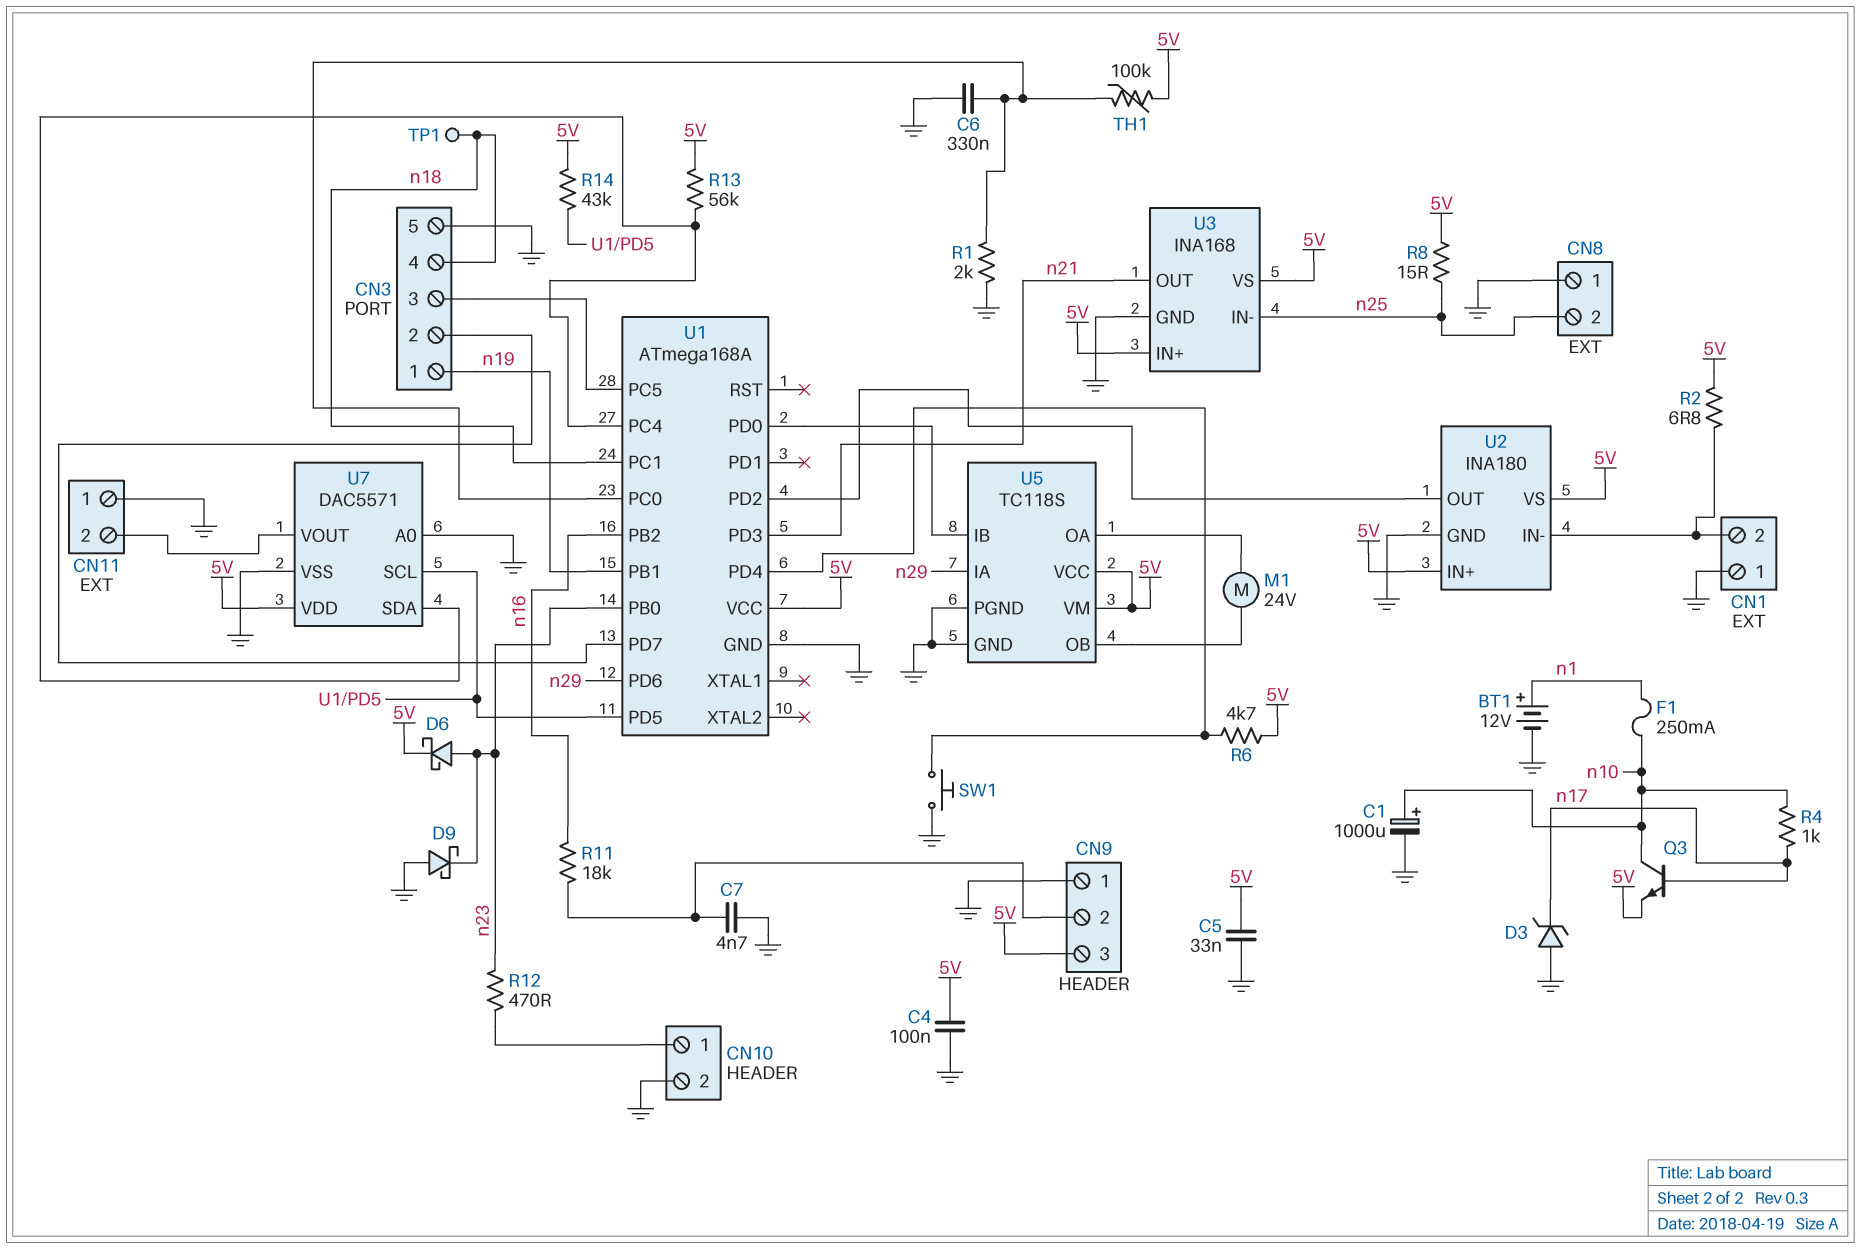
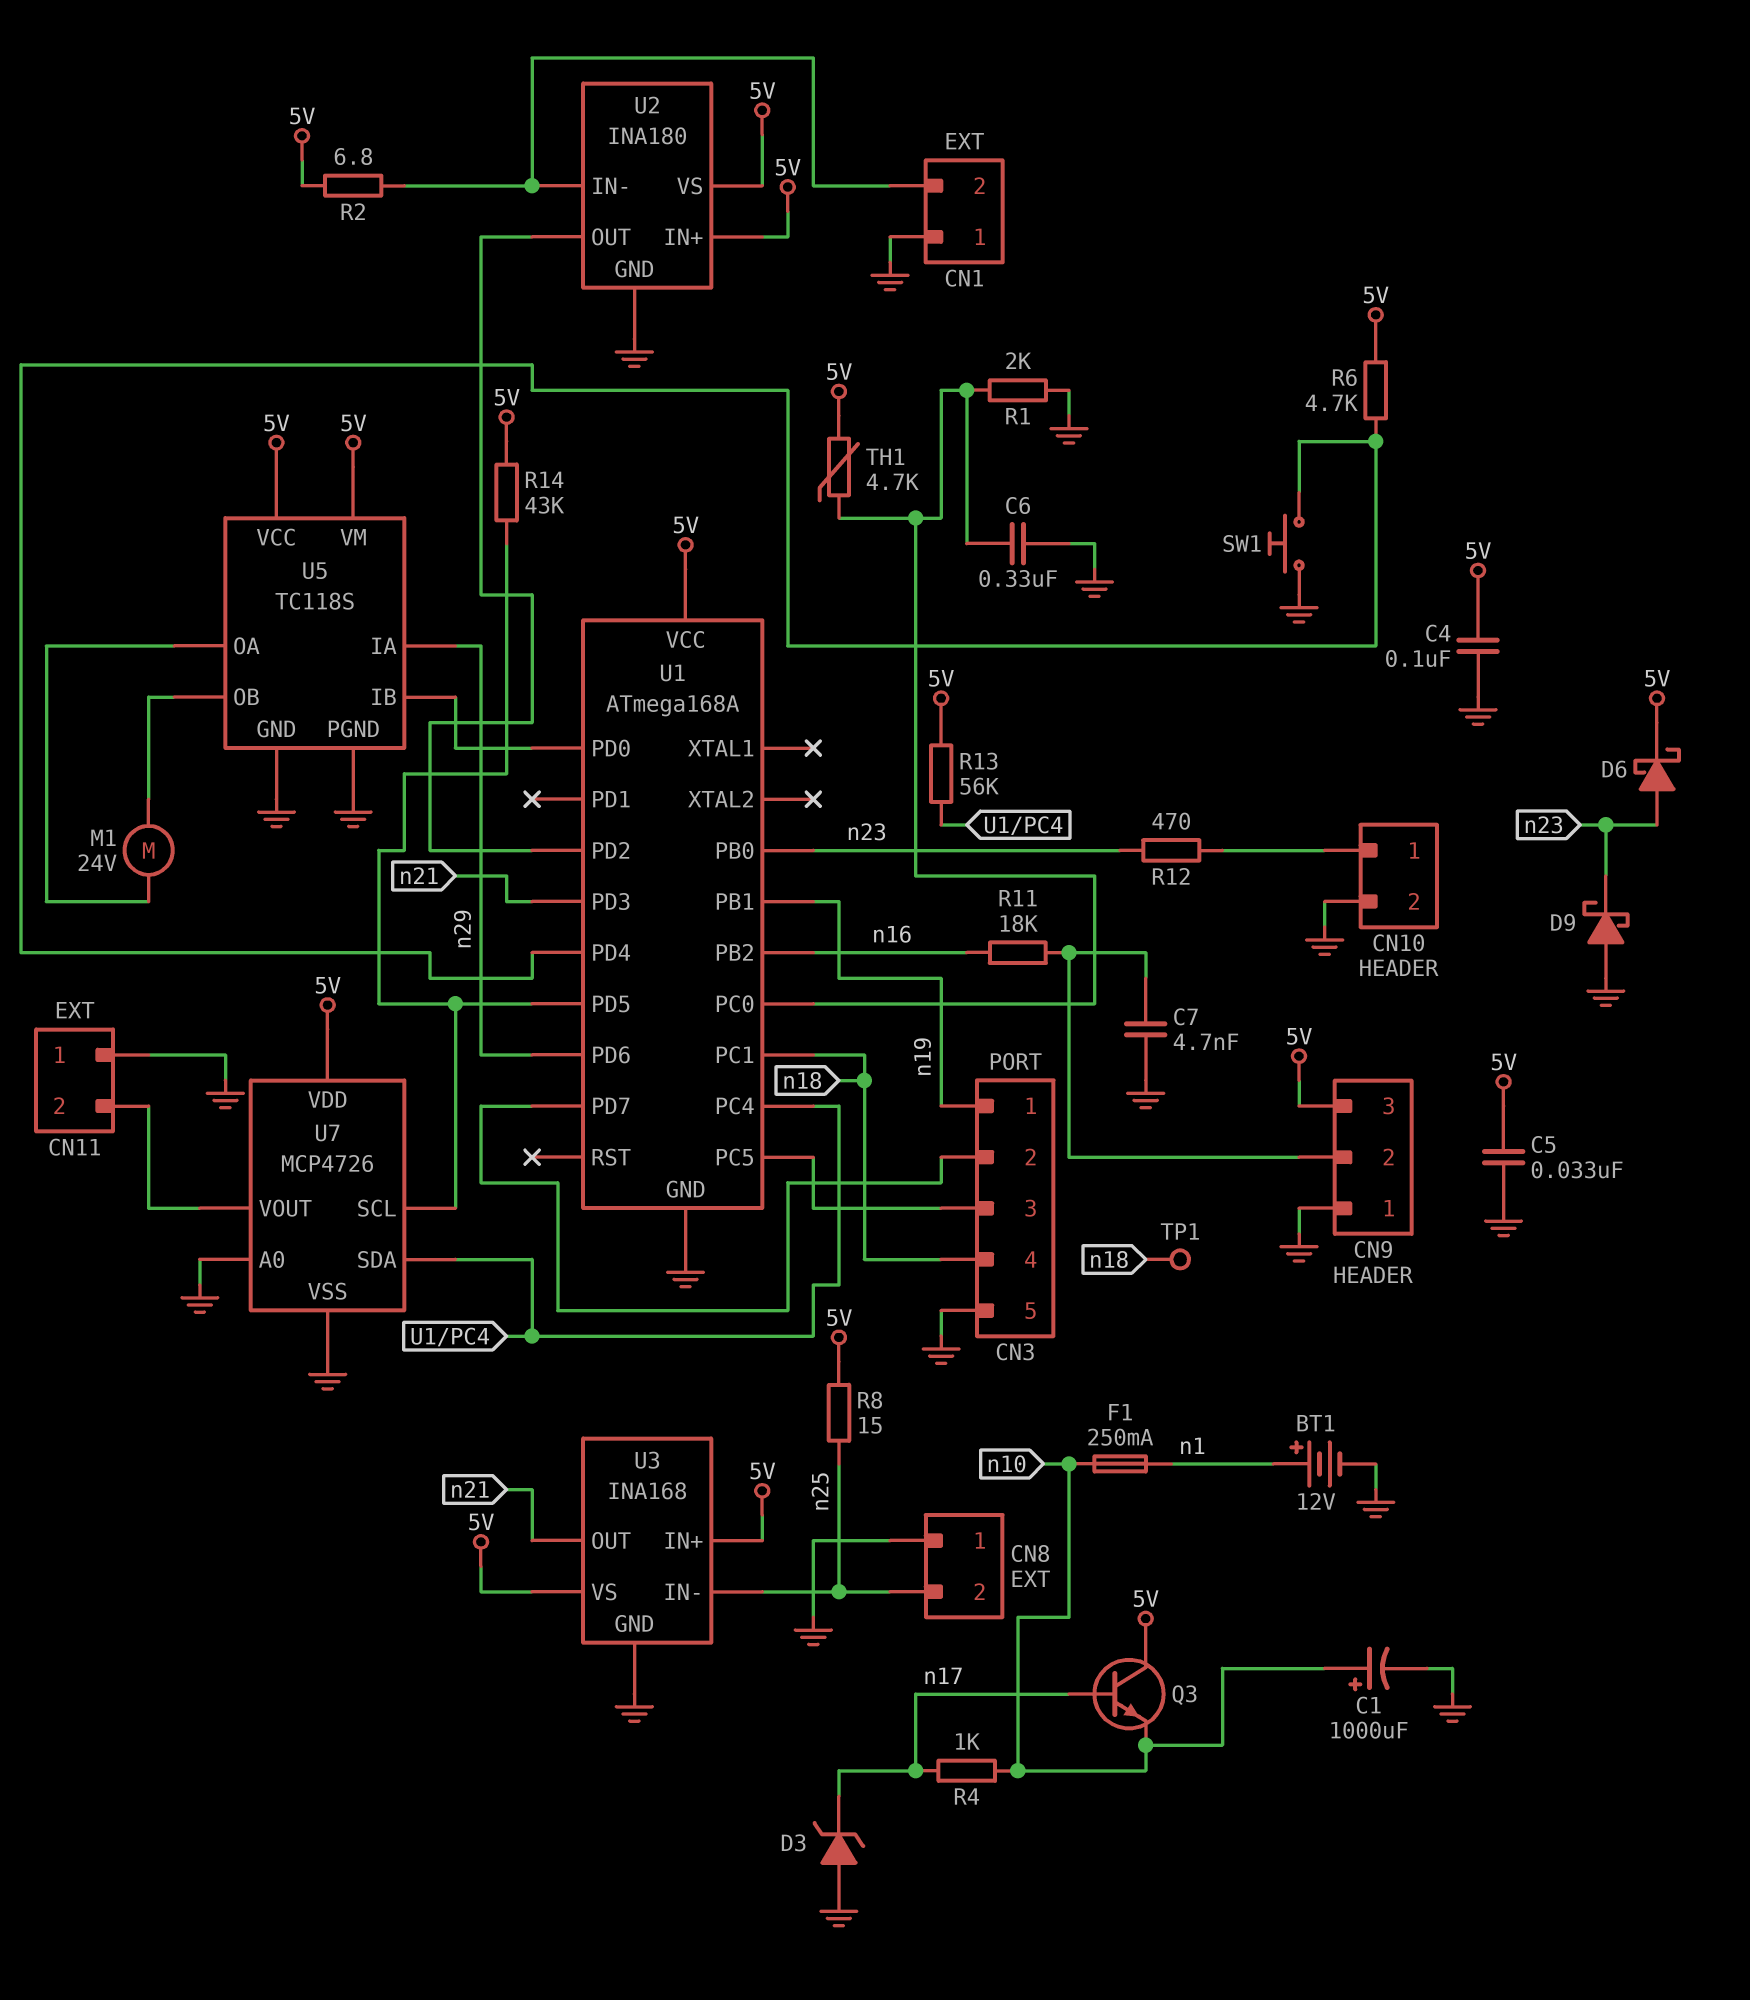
Q3: NPN (B n17, C n10, E 5V) -> NPN (B n17, C 5V, E n10)
TH1: 100k (5V, U1/PC0) -> 4.7k (5V, U1/PC0)
U7: DAC5571 -> MCP4726

